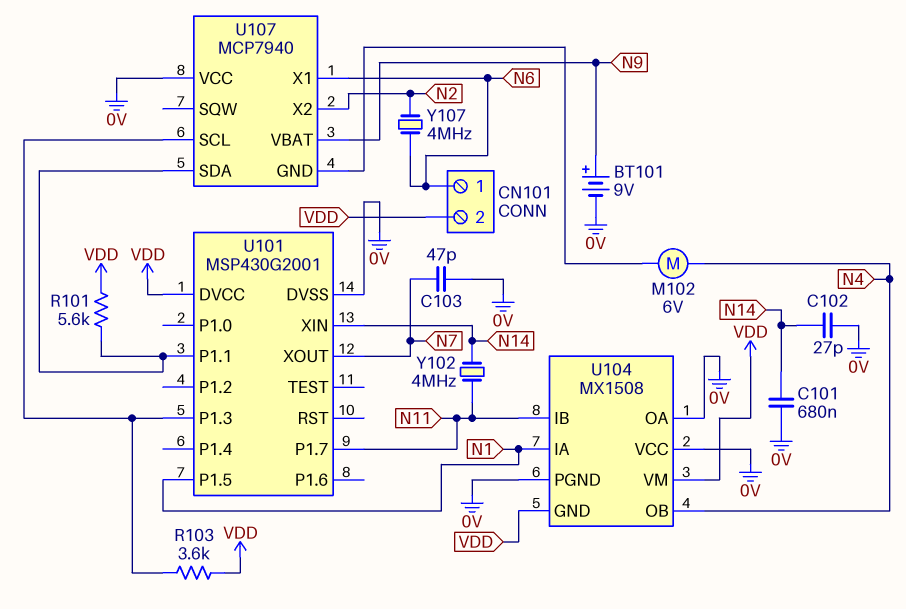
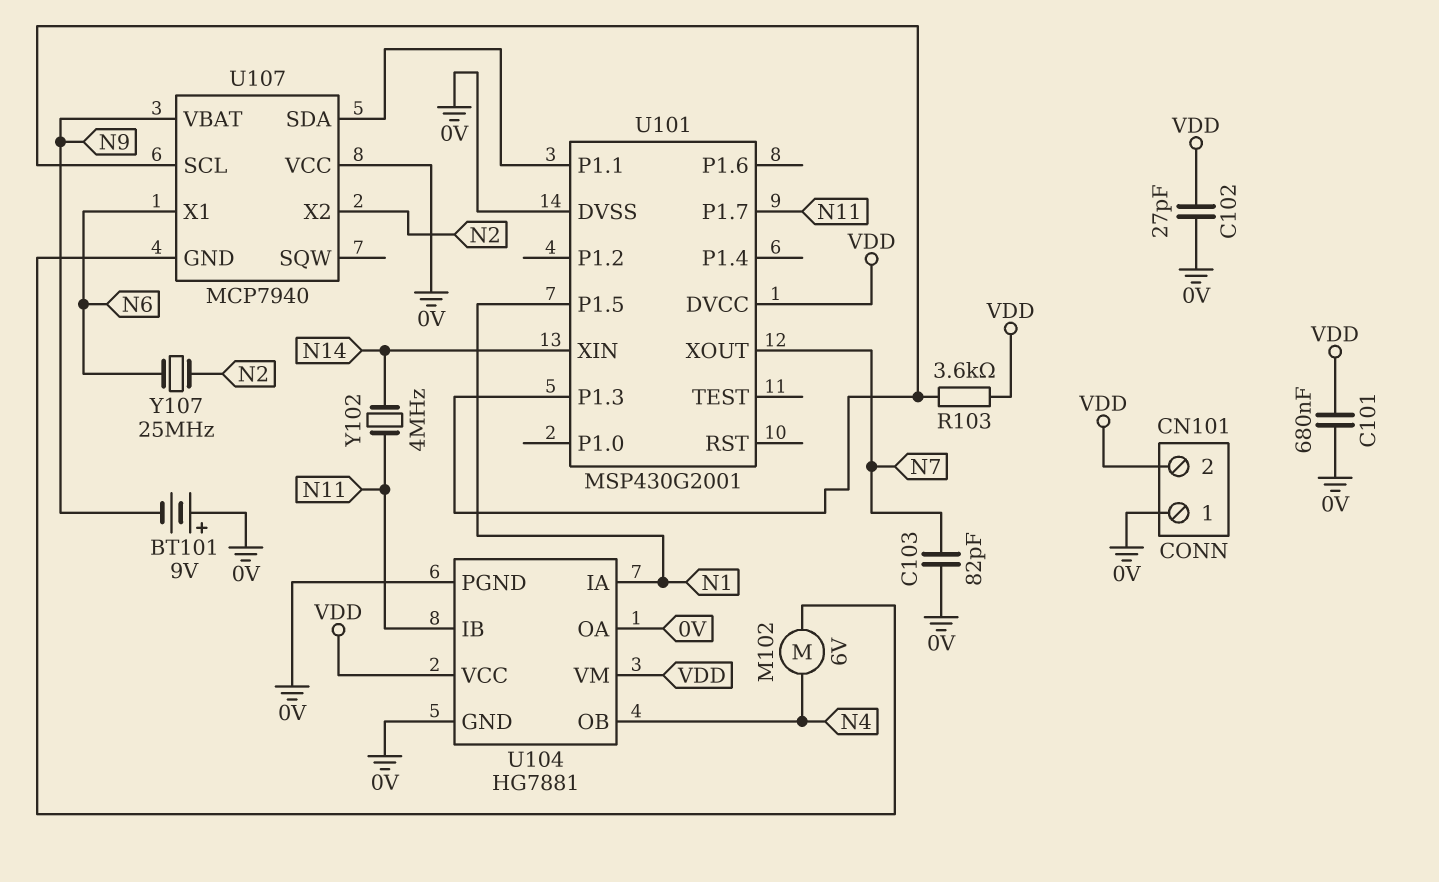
BT101: 9V (plus N9, minus 0V) -> 9V (plus 0V, minus N9)
C101: 680nF (0V, N14) -> 680nF (0V, VDD)
C102: 27pF (0V, N14) -> 27pF (0V, VDD)
C103: 47pF (0V, N7) -> 82pF (0V, N7)
CN101 pin 1: N6 -> 0V
R101: 5.6k (U101/P1.1, VDD) -> none
U104: MX1508 -> HG7881
U104 pin GND: VDD -> 0V
U104 pin VCC: 0V -> VDD
Y107: 4MHz (N2, N6) -> 25MHz (N2, N6)

